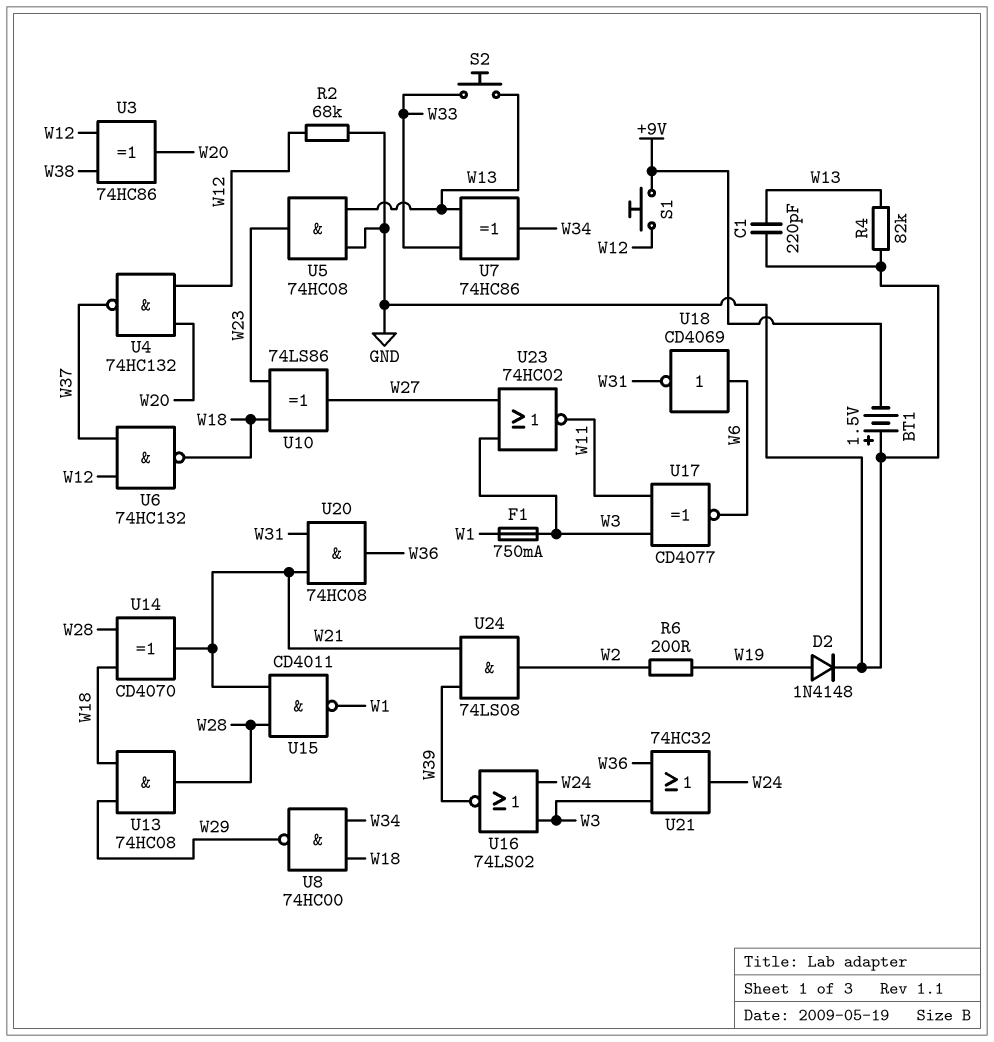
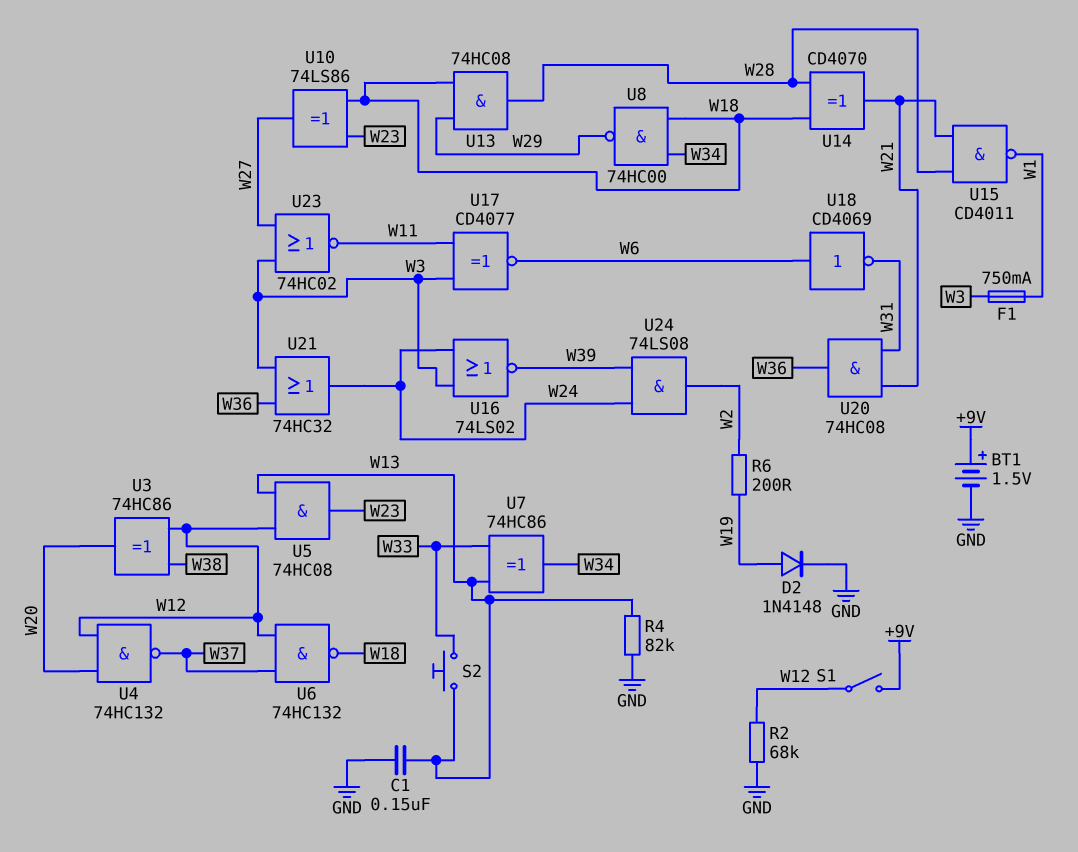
BT1: 1.5V (plus GND, minus +9V) -> 1.5V (plus +9V, minus GND)
C1: 220pF (GND, W13) -> 150nF (GND, W13)
S1: button (+9V, W12) -> switch (+9V, W12)
U5: AND 74HC08 (in GND, in W13, out W23) -> AND 74HC08 (in W12, in W13, out W23)
U24: AND 74LS08 (in W21, in W39, out W2) -> AND 74LS08 (in W24, in W39, out W2)

